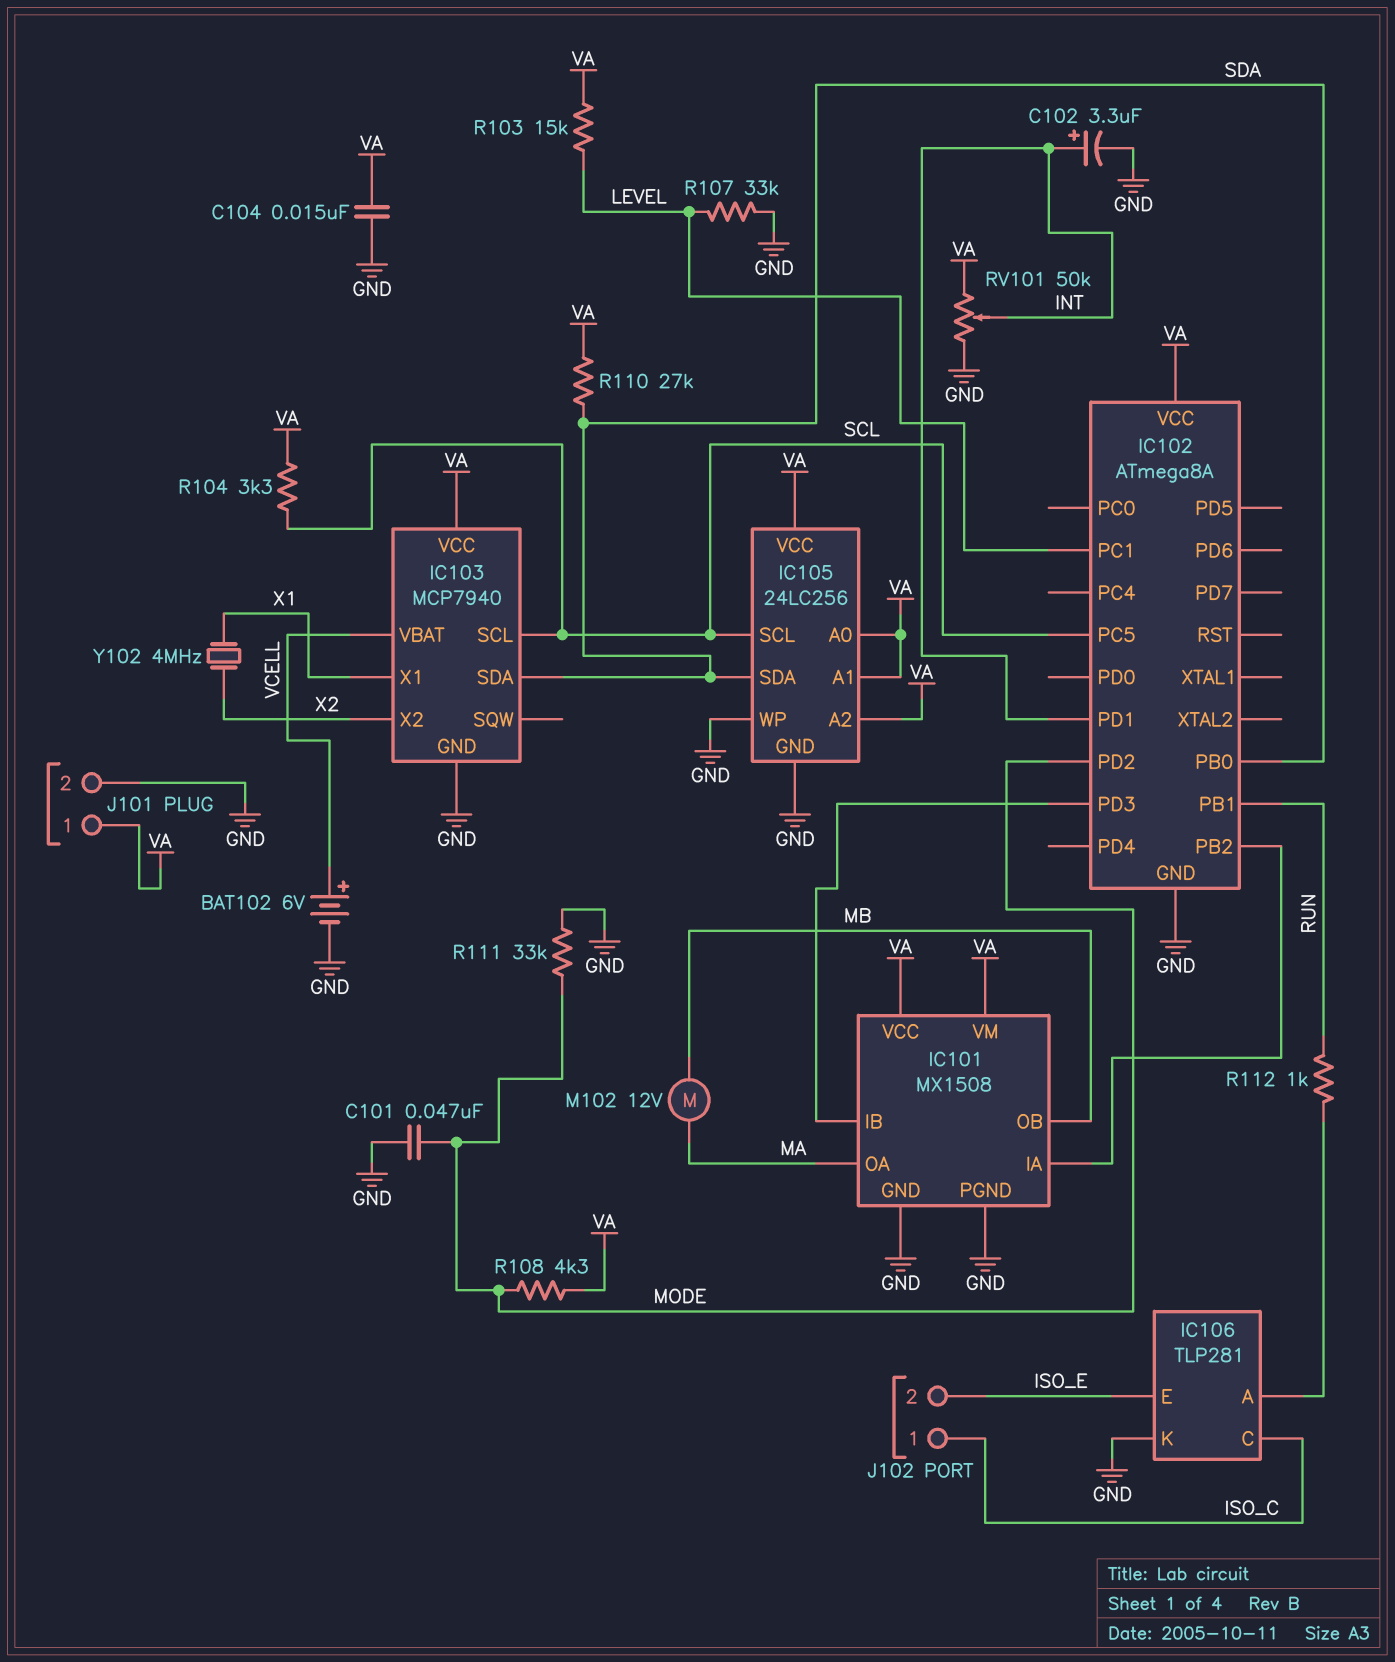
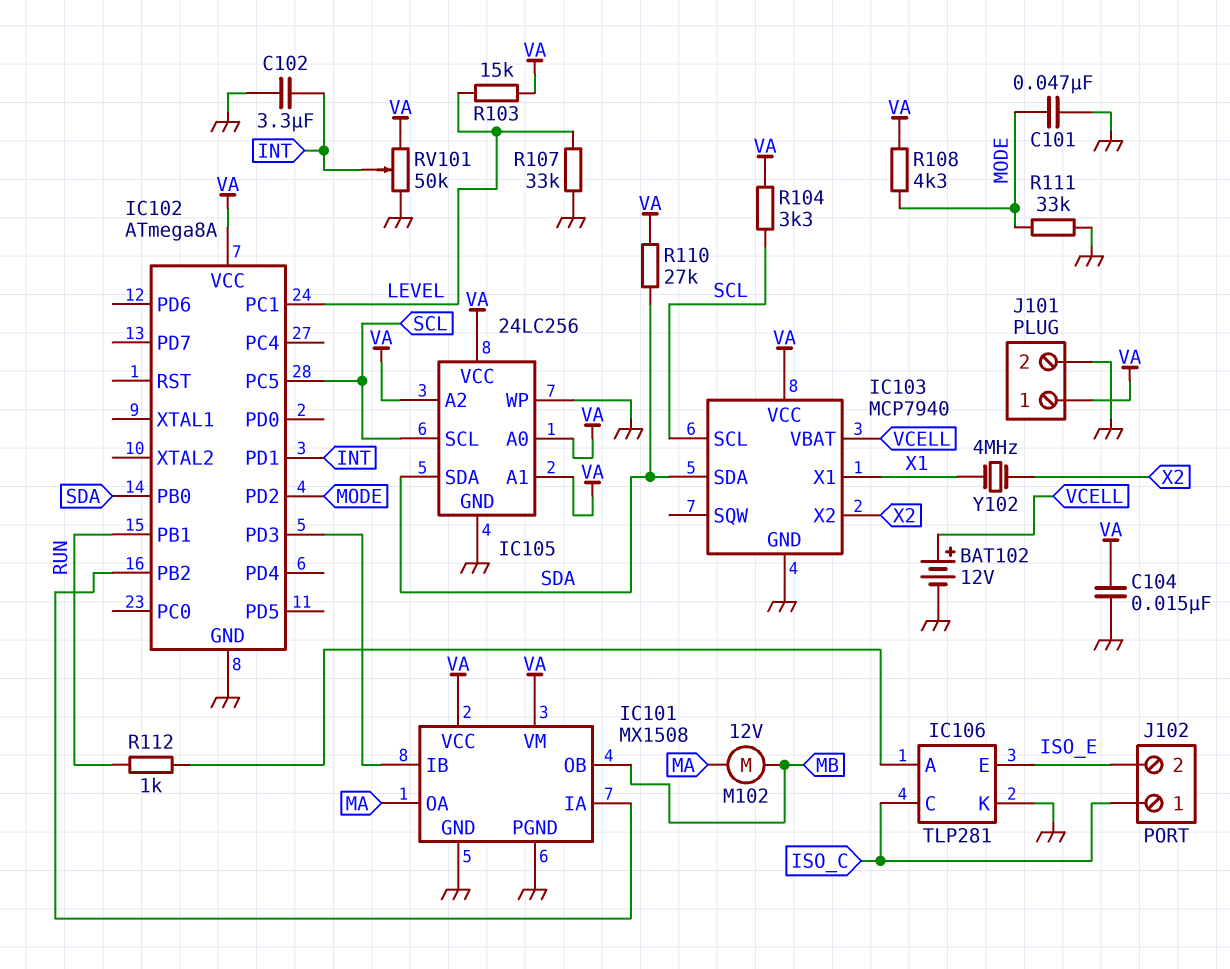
BAT102: 6V (plus VCELL, minus GND) -> 12V (plus VCELL, minus GND)
C102: 3.3uF (plus INT, minus GND) -> 3.3uF (GND, INT)

